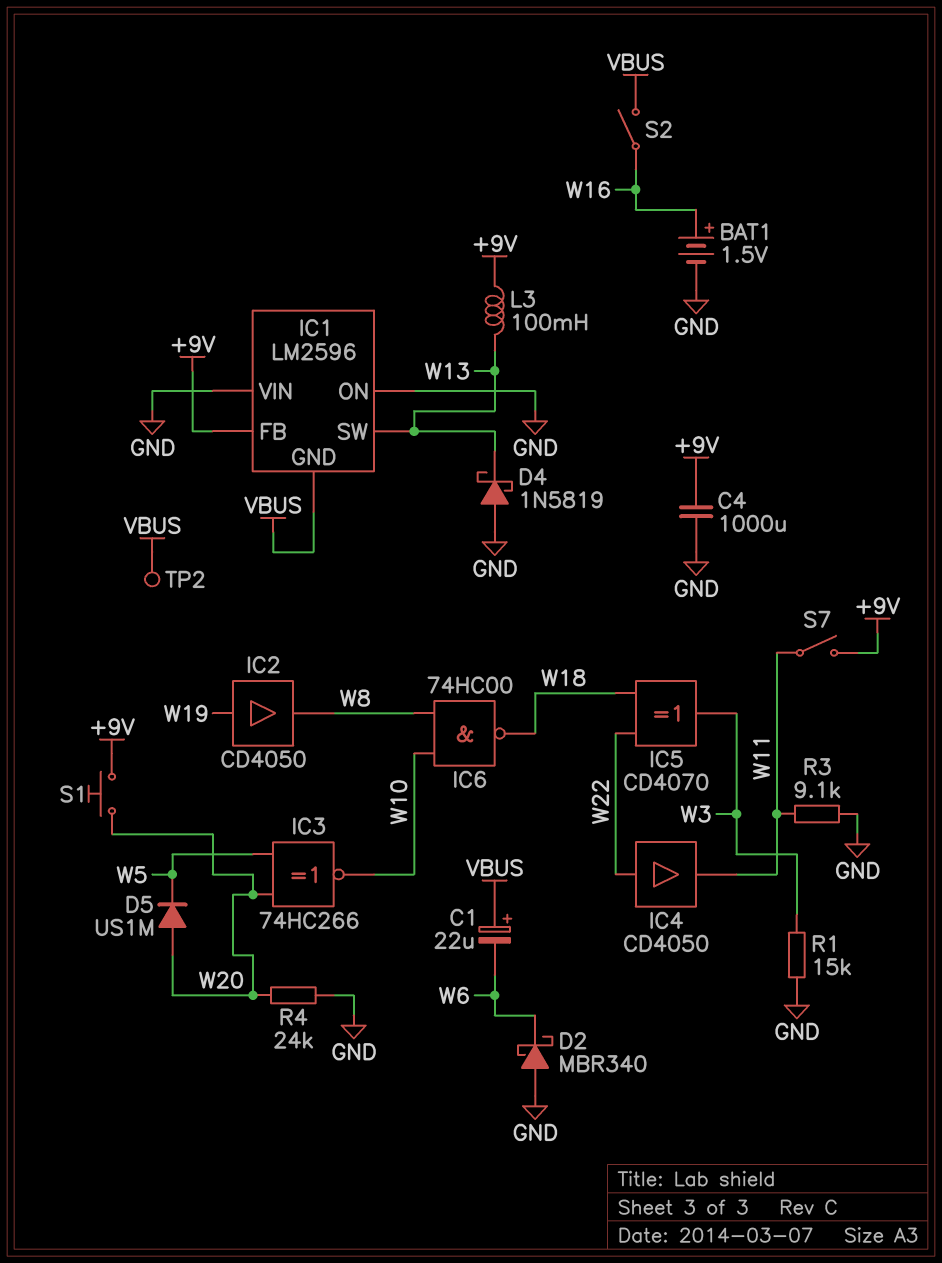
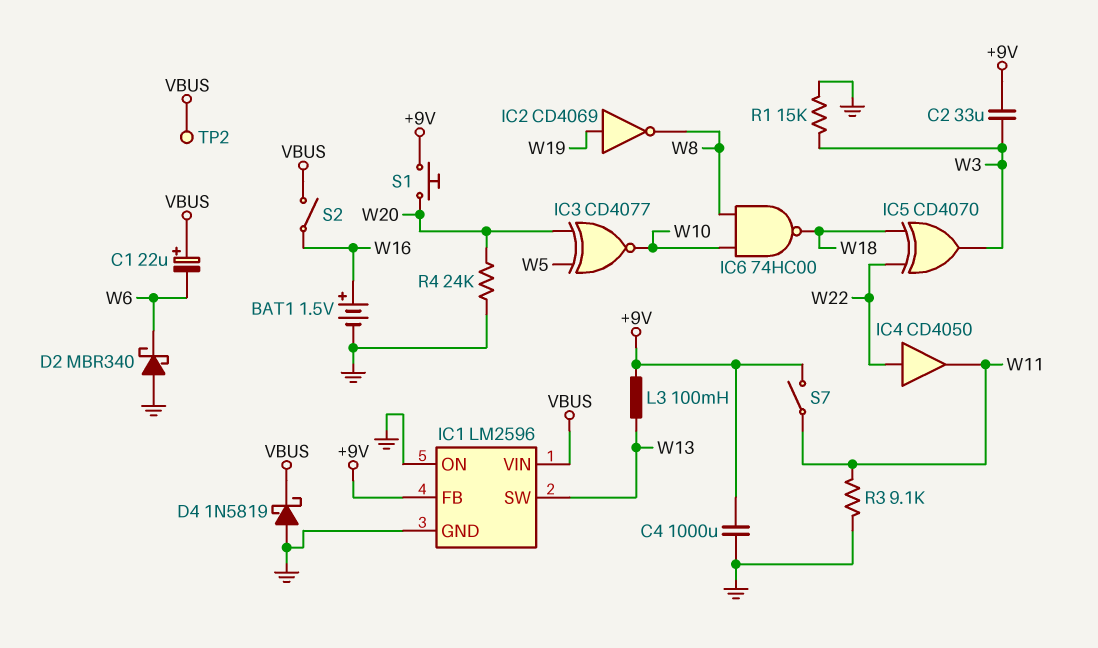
C2: none -> 33uF (+9V, W3)
D4: schottky 1N5819 (A GND, K W13) -> schottky 1N5819 (A GND, K VBUS)
D5: diode US1M (A W20, K W5) -> none
IC1 pin GND: VBUS -> GND
IC1 pin VIN: GND -> VBUS
IC2: buffer CD4050 (in W19, out W8) -> NOT CD4069 (in W19, out W8)
IC3: XNOR 74HC266 (in W5, in W20, out W10) -> XNOR CD4077 (in W5, in W20, out W10)

